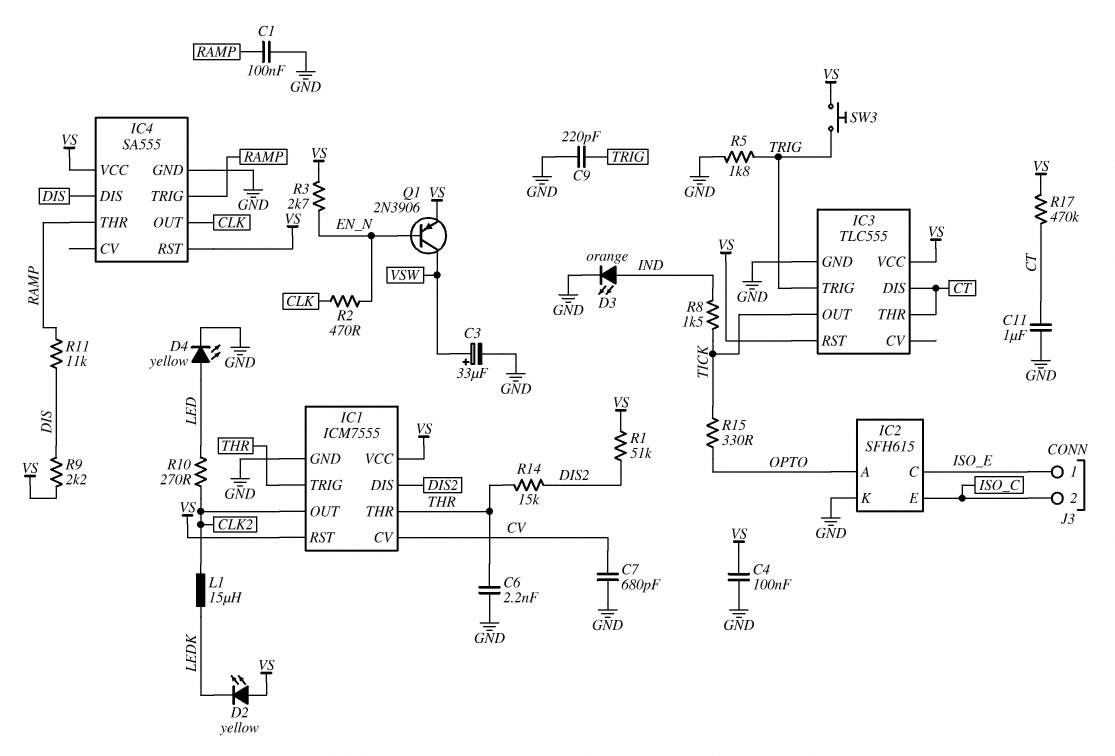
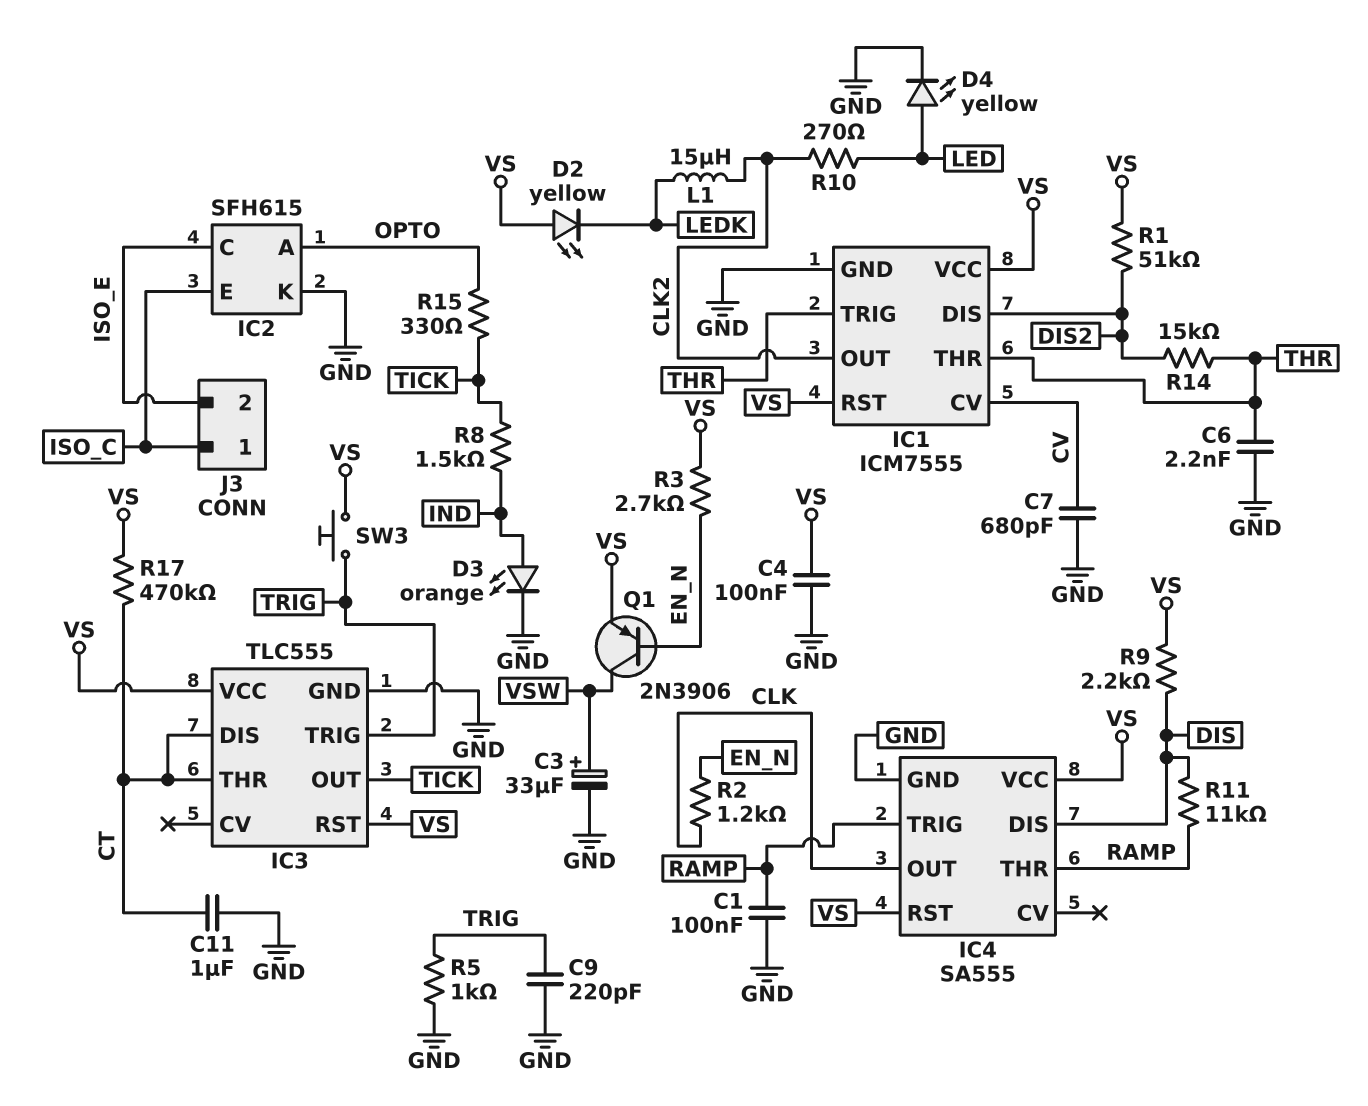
J3 pin 1: ISO_E -> ISO_C
J3 pin 2: ISO_C -> ISO_E
R2: 470 (CLK, EN_N) -> 1.2k (CLK, EN_N)
R5: 1.8k (GND, TRIG) -> 1k (GND, TRIG)

